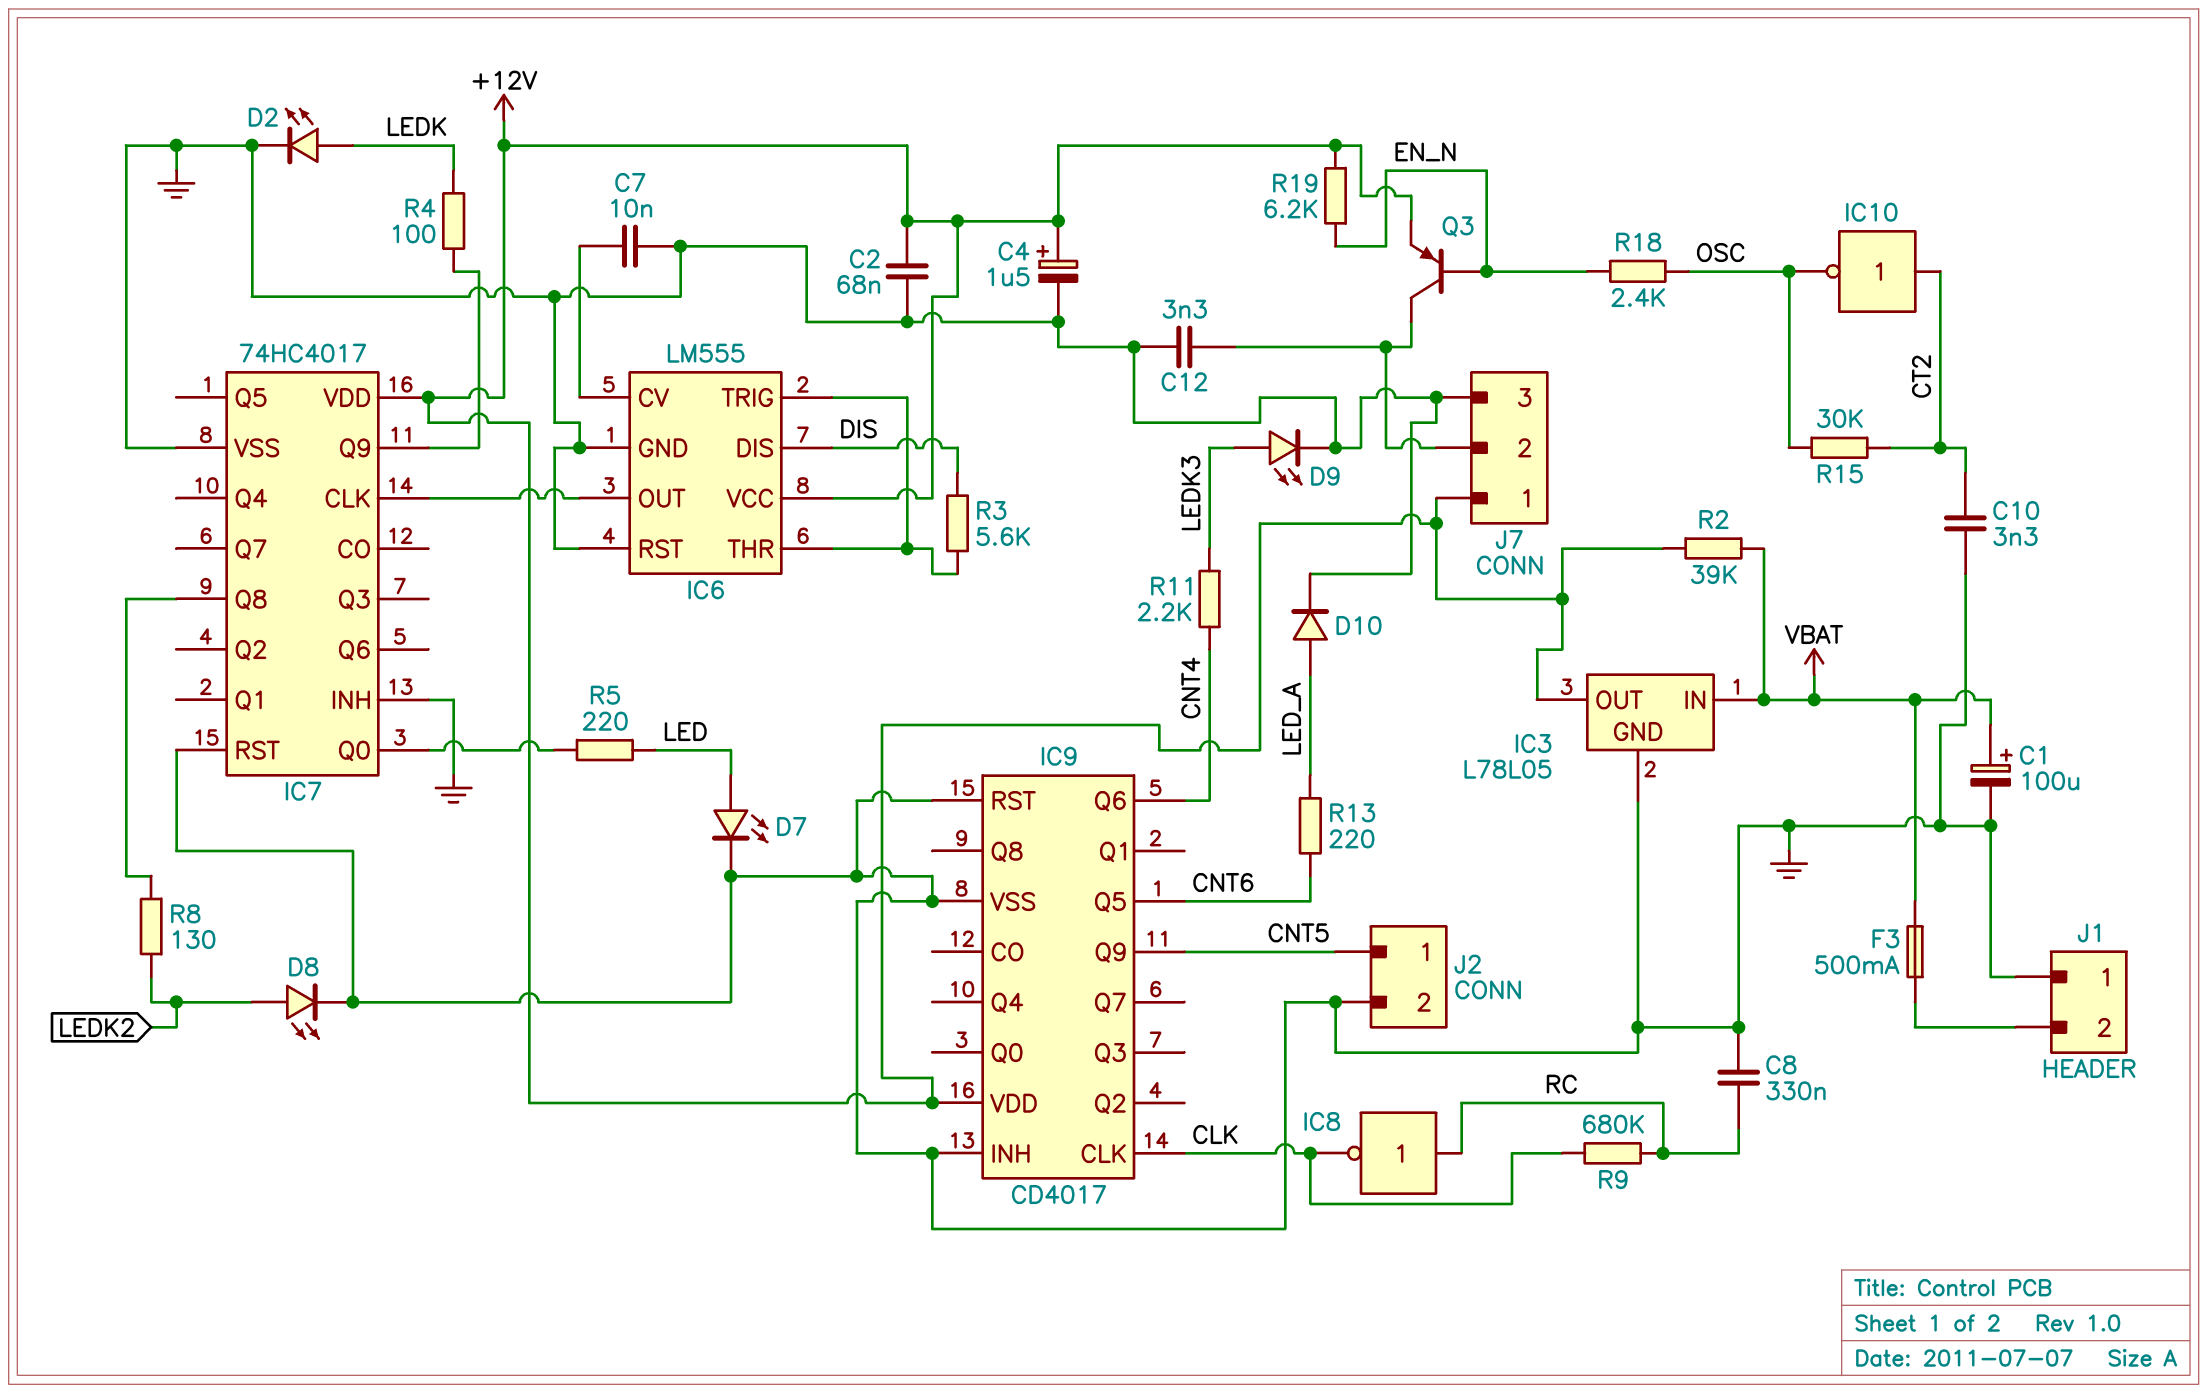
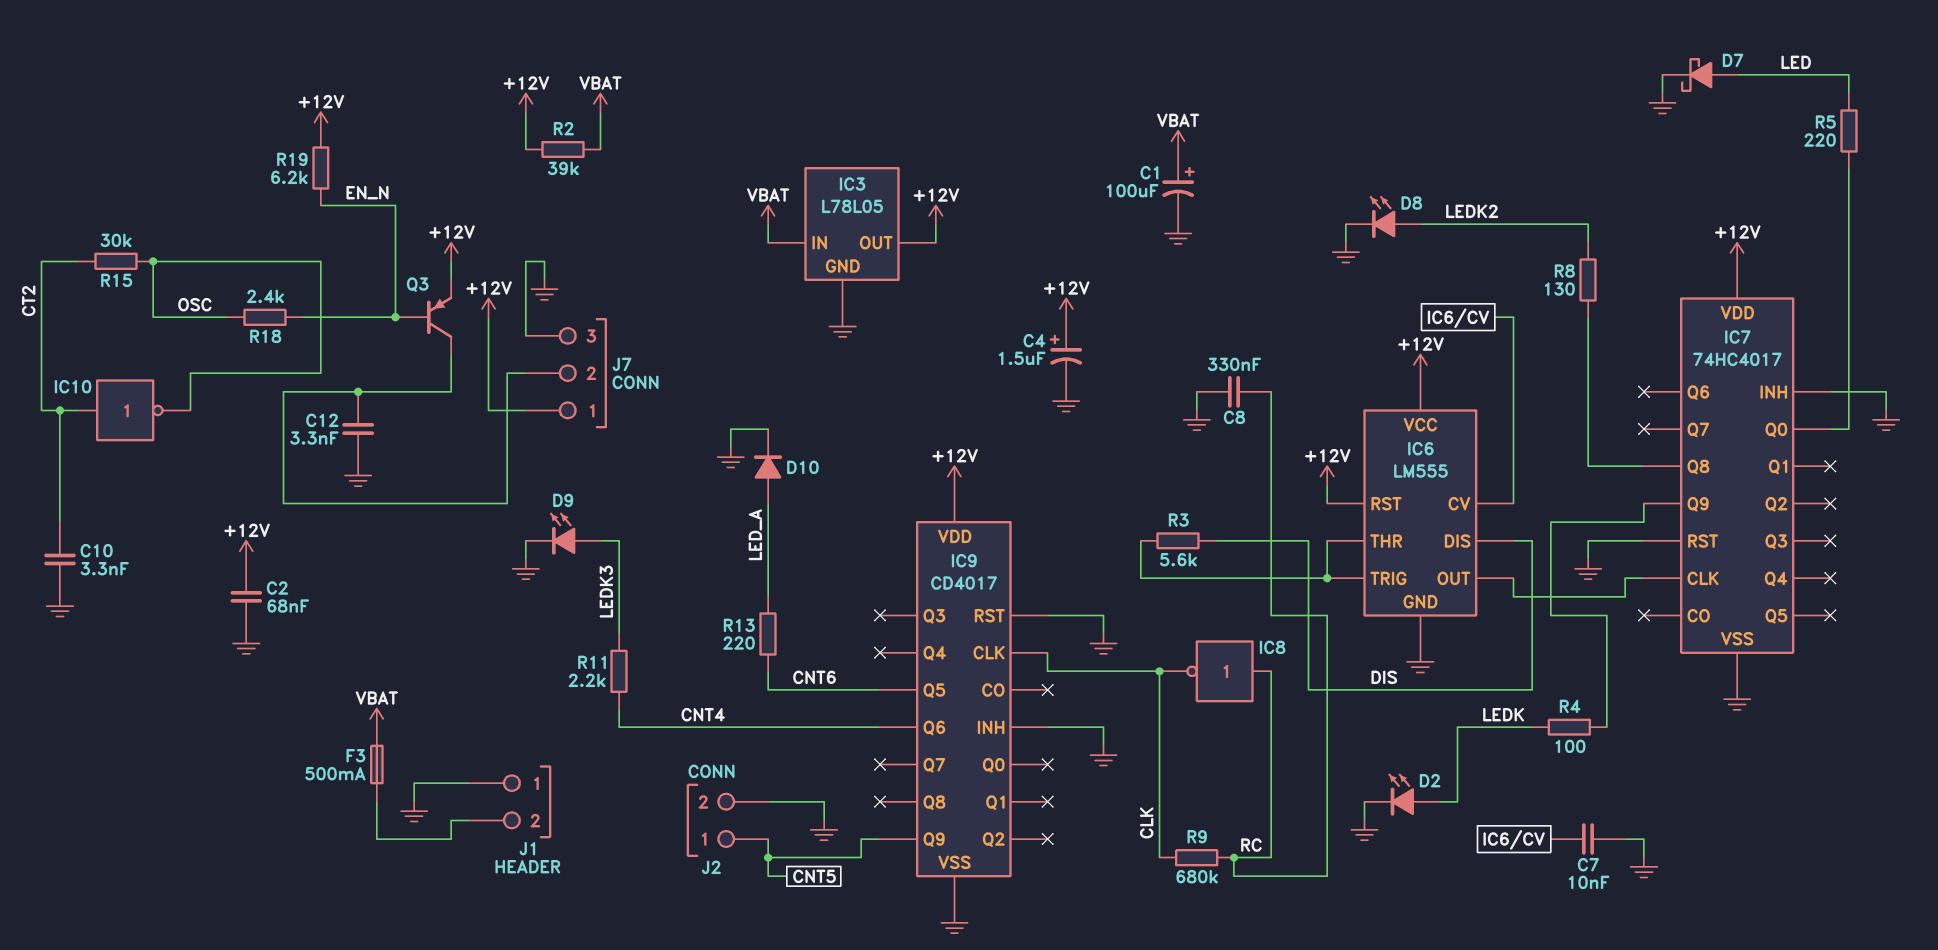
D7: LED (A LED, K GND) -> schottky (A LED, K GND)
IC6 pin RST: GND -> +12V

